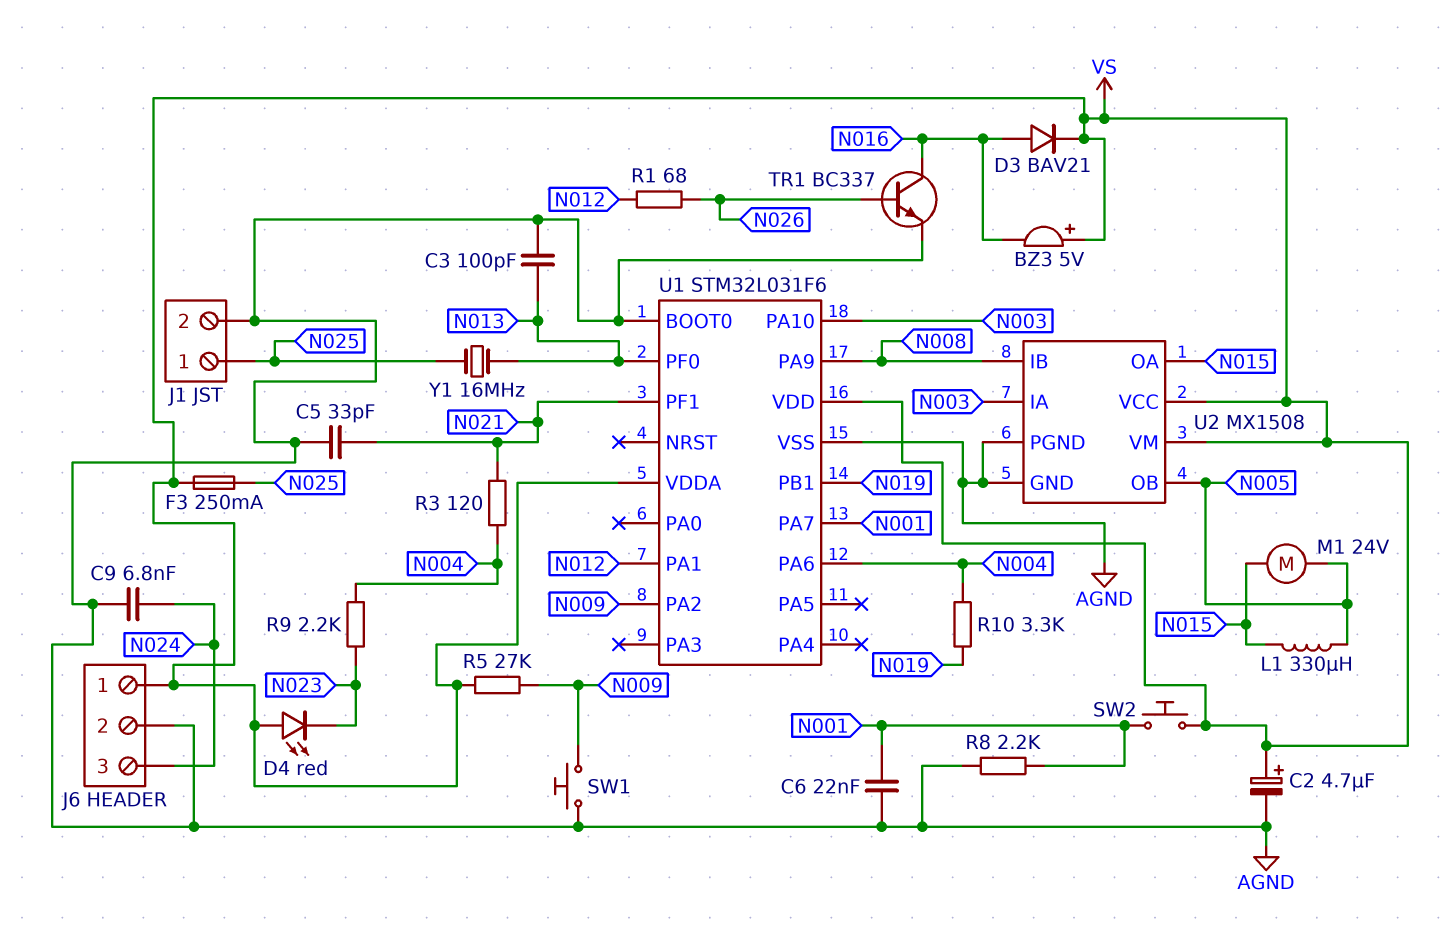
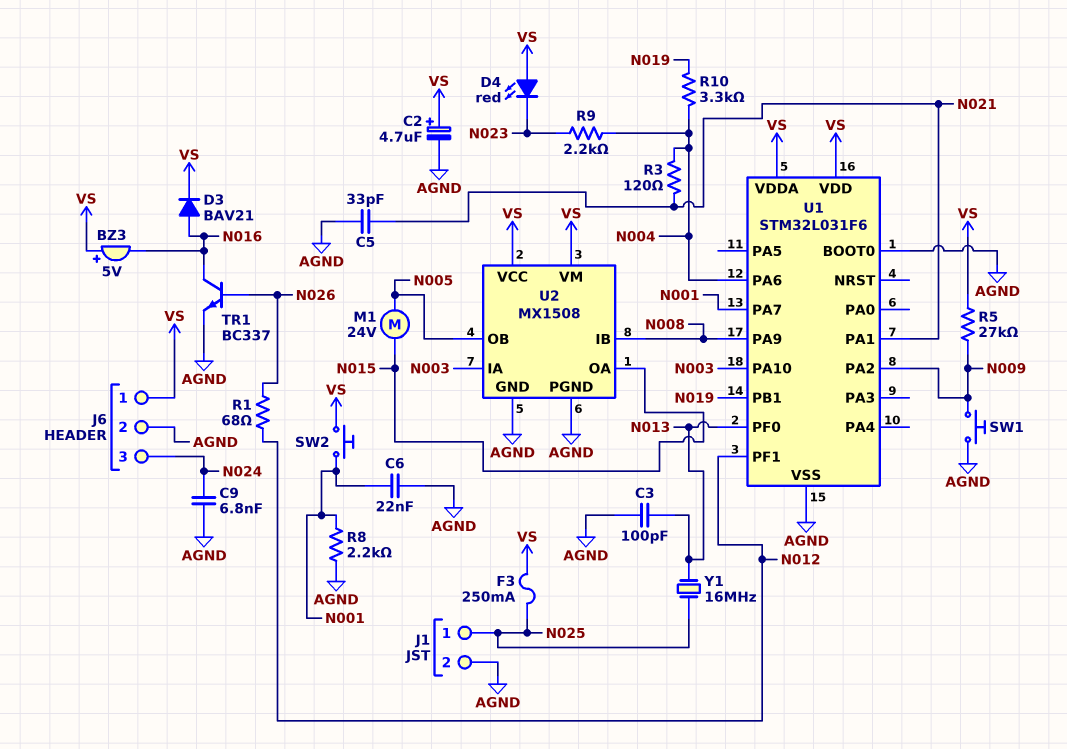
L1: 330uH (N005, N015) -> none
U1 pin PA1: N012 -> N021
U1 pin PF1: N021 -> N012

